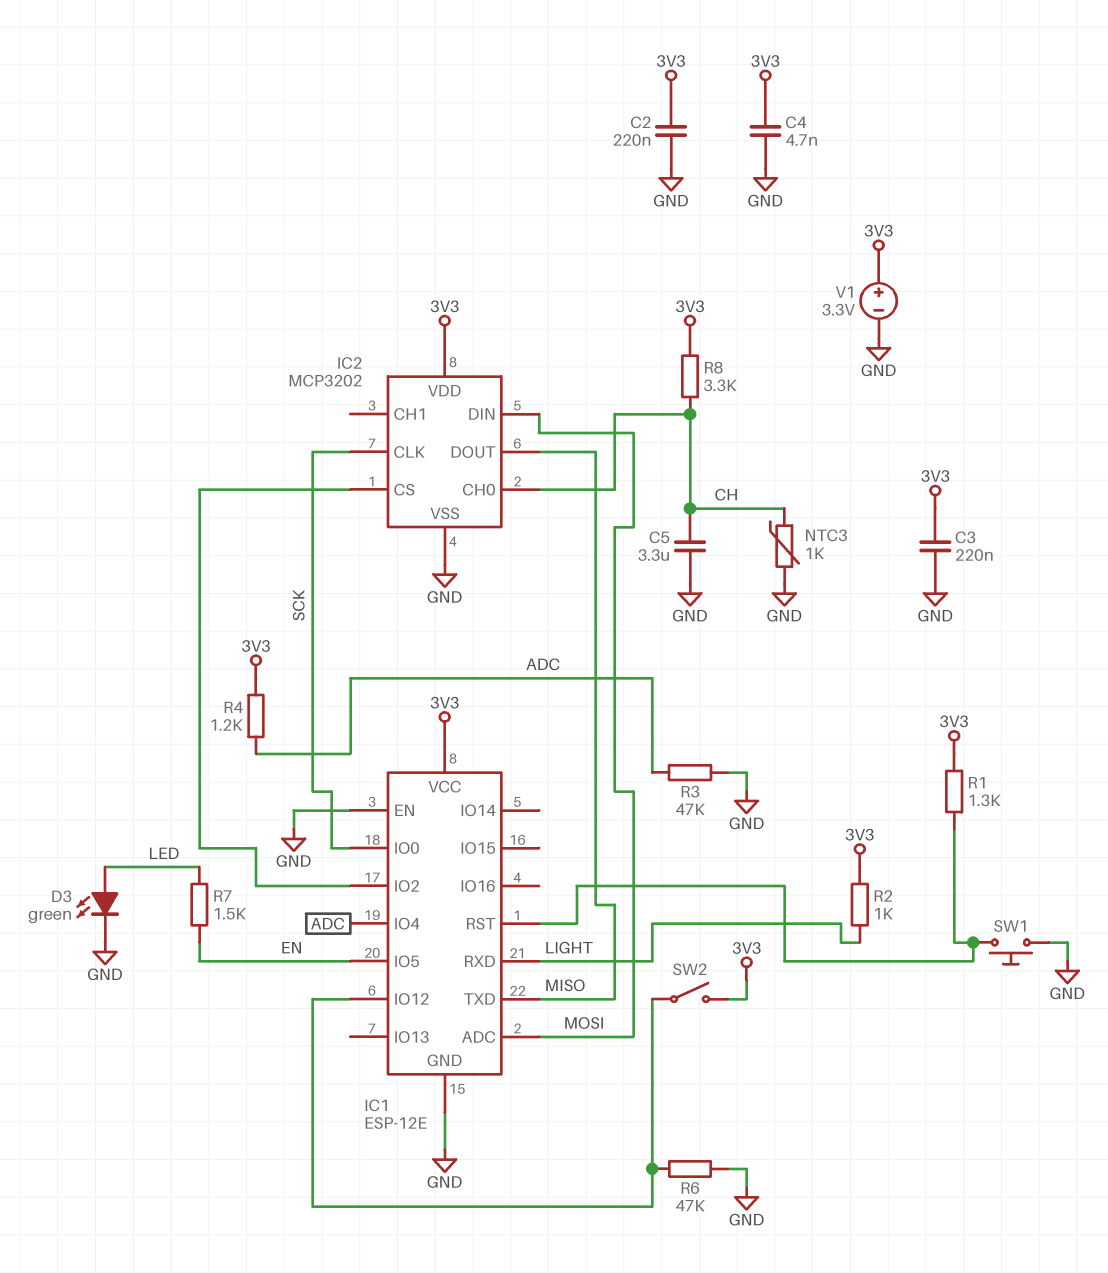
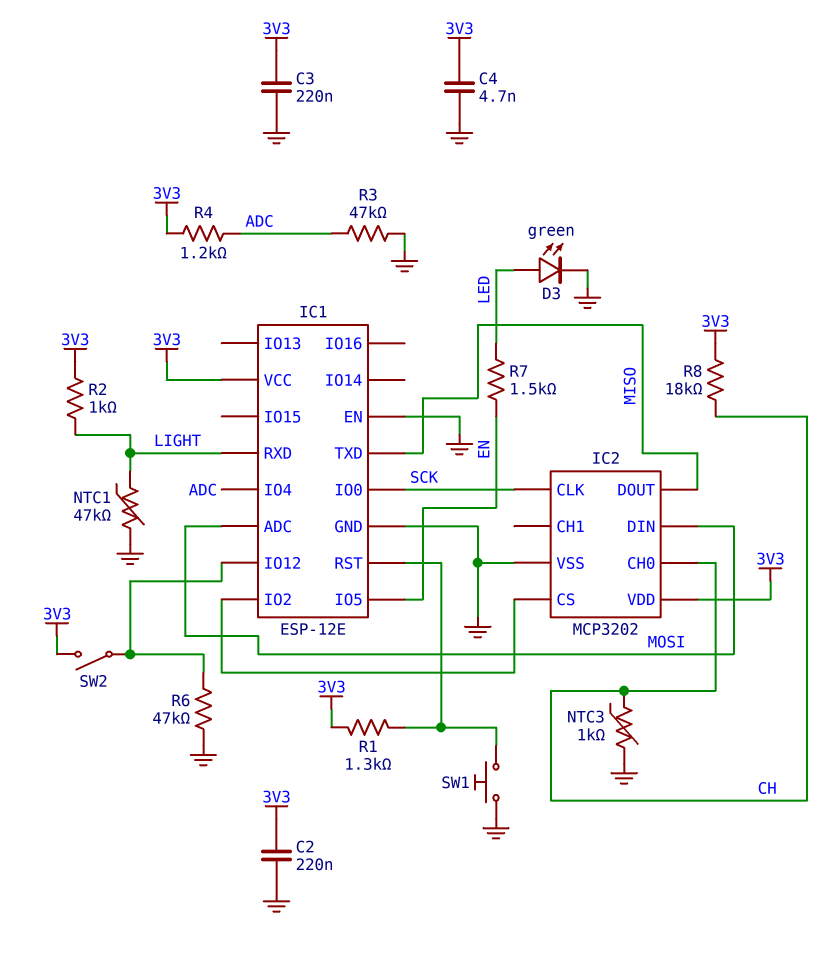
C5: 3.3uF (CH, GND) -> none
NTC1: none -> 47k (GND, LIGHT)
R8: 3.3k (3V3, CH) -> 18k (3V3, CH)
V1: 3.3V (plus 3V3, minus GND) -> none

